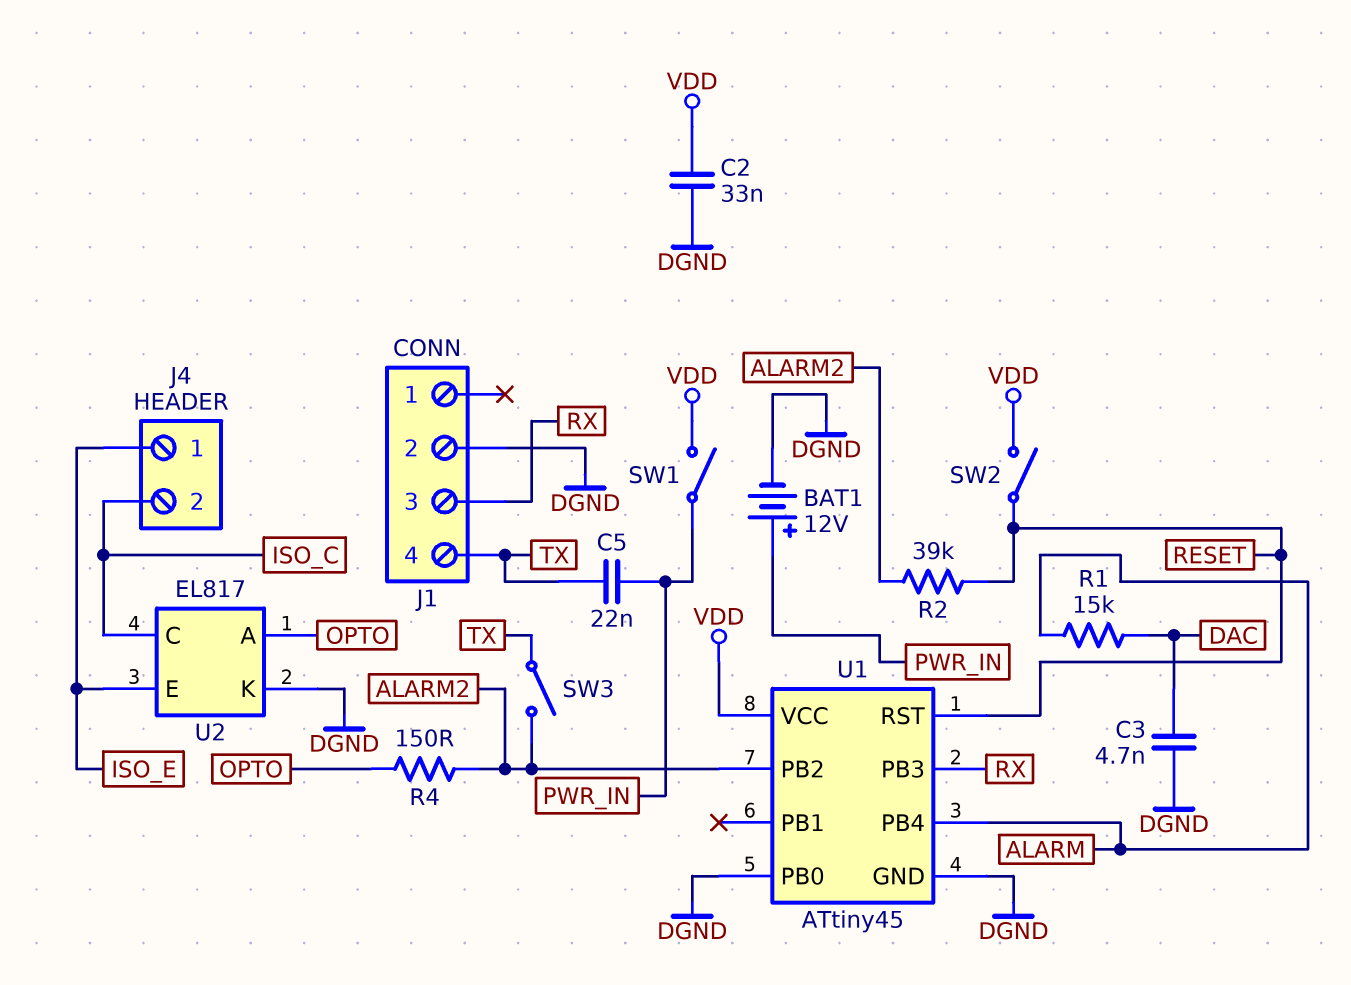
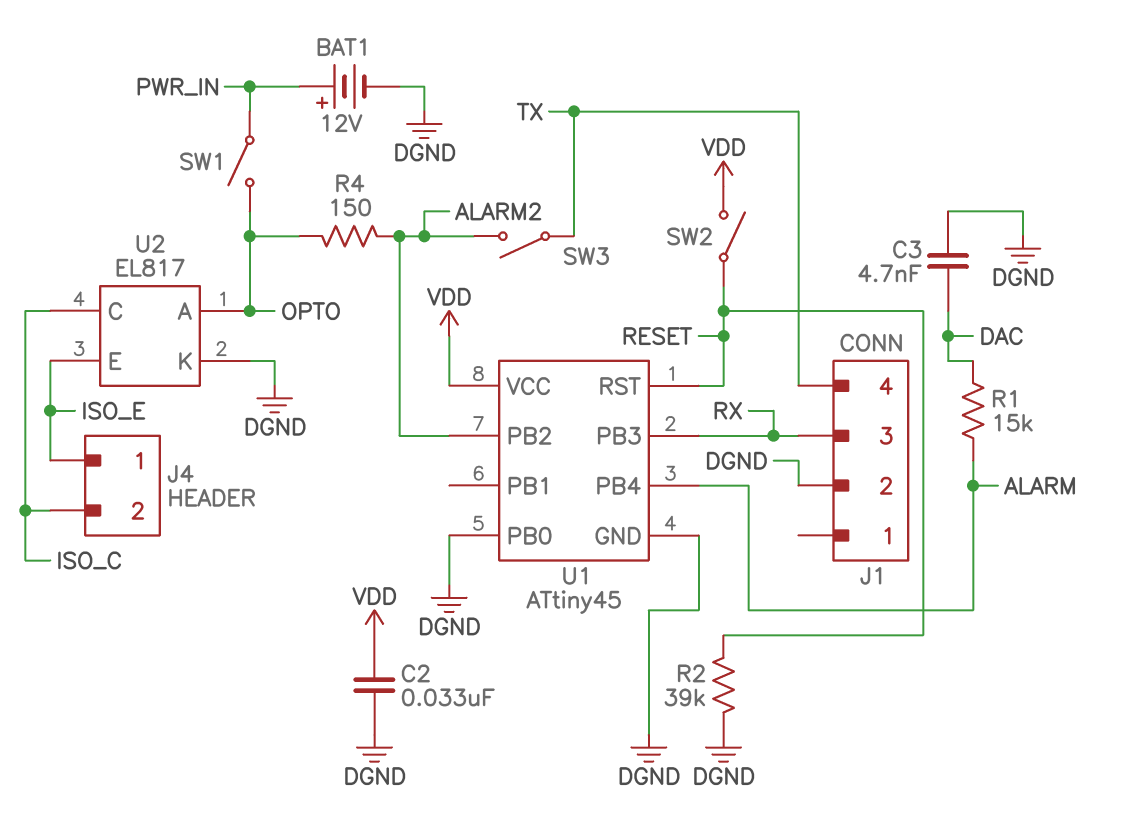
C5: 22nF (PWR_IN, TX) -> none
R2: 39k (ALARM2, RESET) -> 39k (DGND, RESET)
SW1: switch (PWR_IN, VDD) -> switch (OPTO, PWR_IN)

